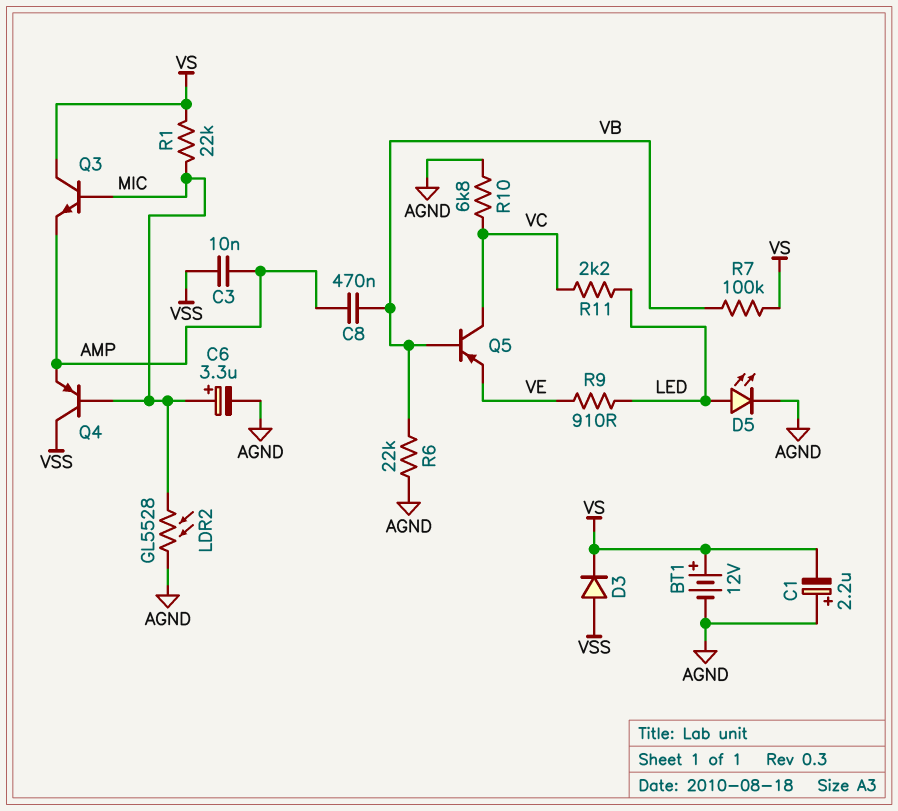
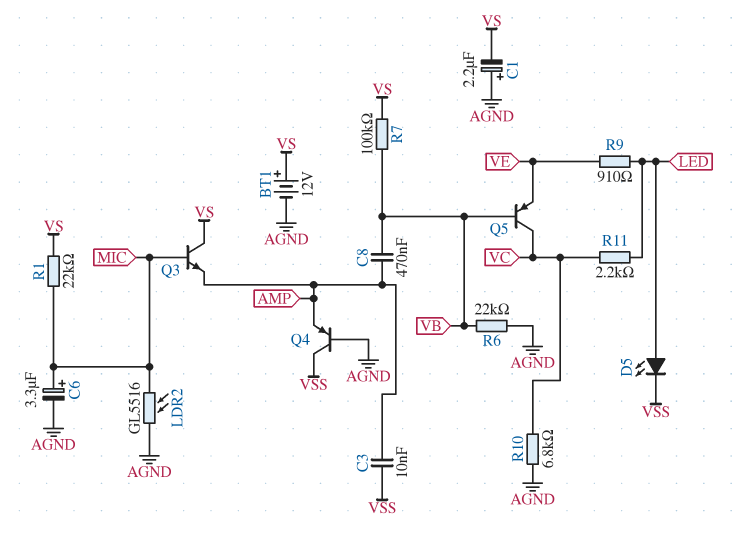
D3: diode (A VSS, K VS) -> none
D5: LED (A LED, K AGND) -> LED (A LED, K VSS)
LDR2: GL5528 (AGND, MIC) -> GL5516 (AGND, MIC)
Q4: PNP (B MIC, C VSS, E AMP) -> PNP (B AGND, C VSS, E AMP)

